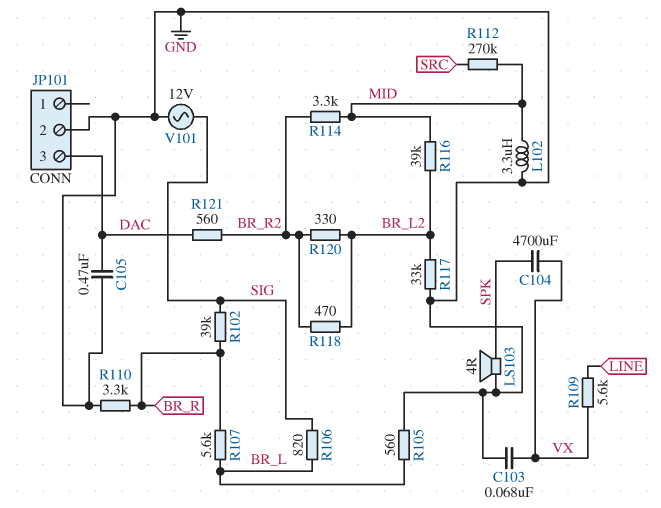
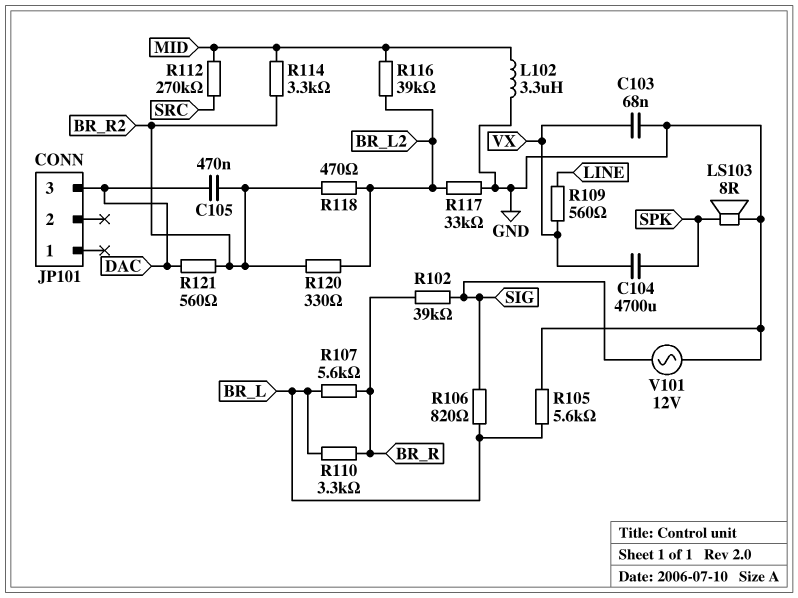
C105: 470nF (DAC, GND) -> 470nF (BR_R2, DAC)
JP101 pin 2: GND -> none
LS103: speaker 4R (GND, SPK) -> speaker 8R (GND, SPK)
R105: 560 (BR_L, GND) -> 5.6k (BR_L, GND)
R109: 5.6k (LINE, VX) -> 560 (LINE, VX)
R110: 3.3k (BR_R, GND) -> 3.3k (BR_L, BR_R)

